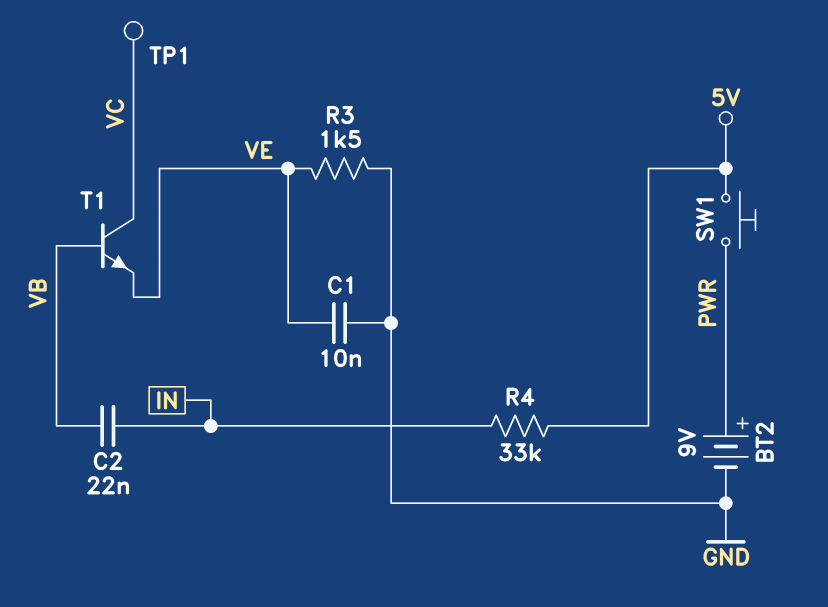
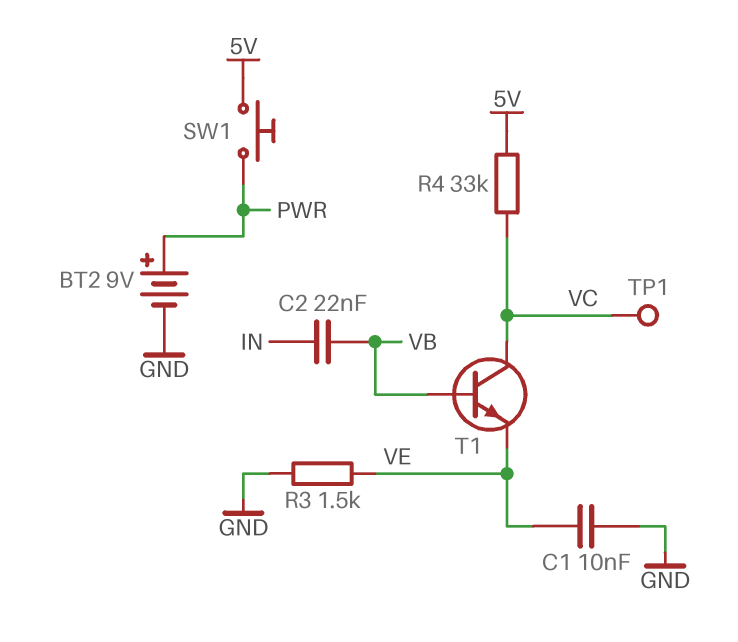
R4: 33k (5V, IN) -> 33k (5V, VC)

